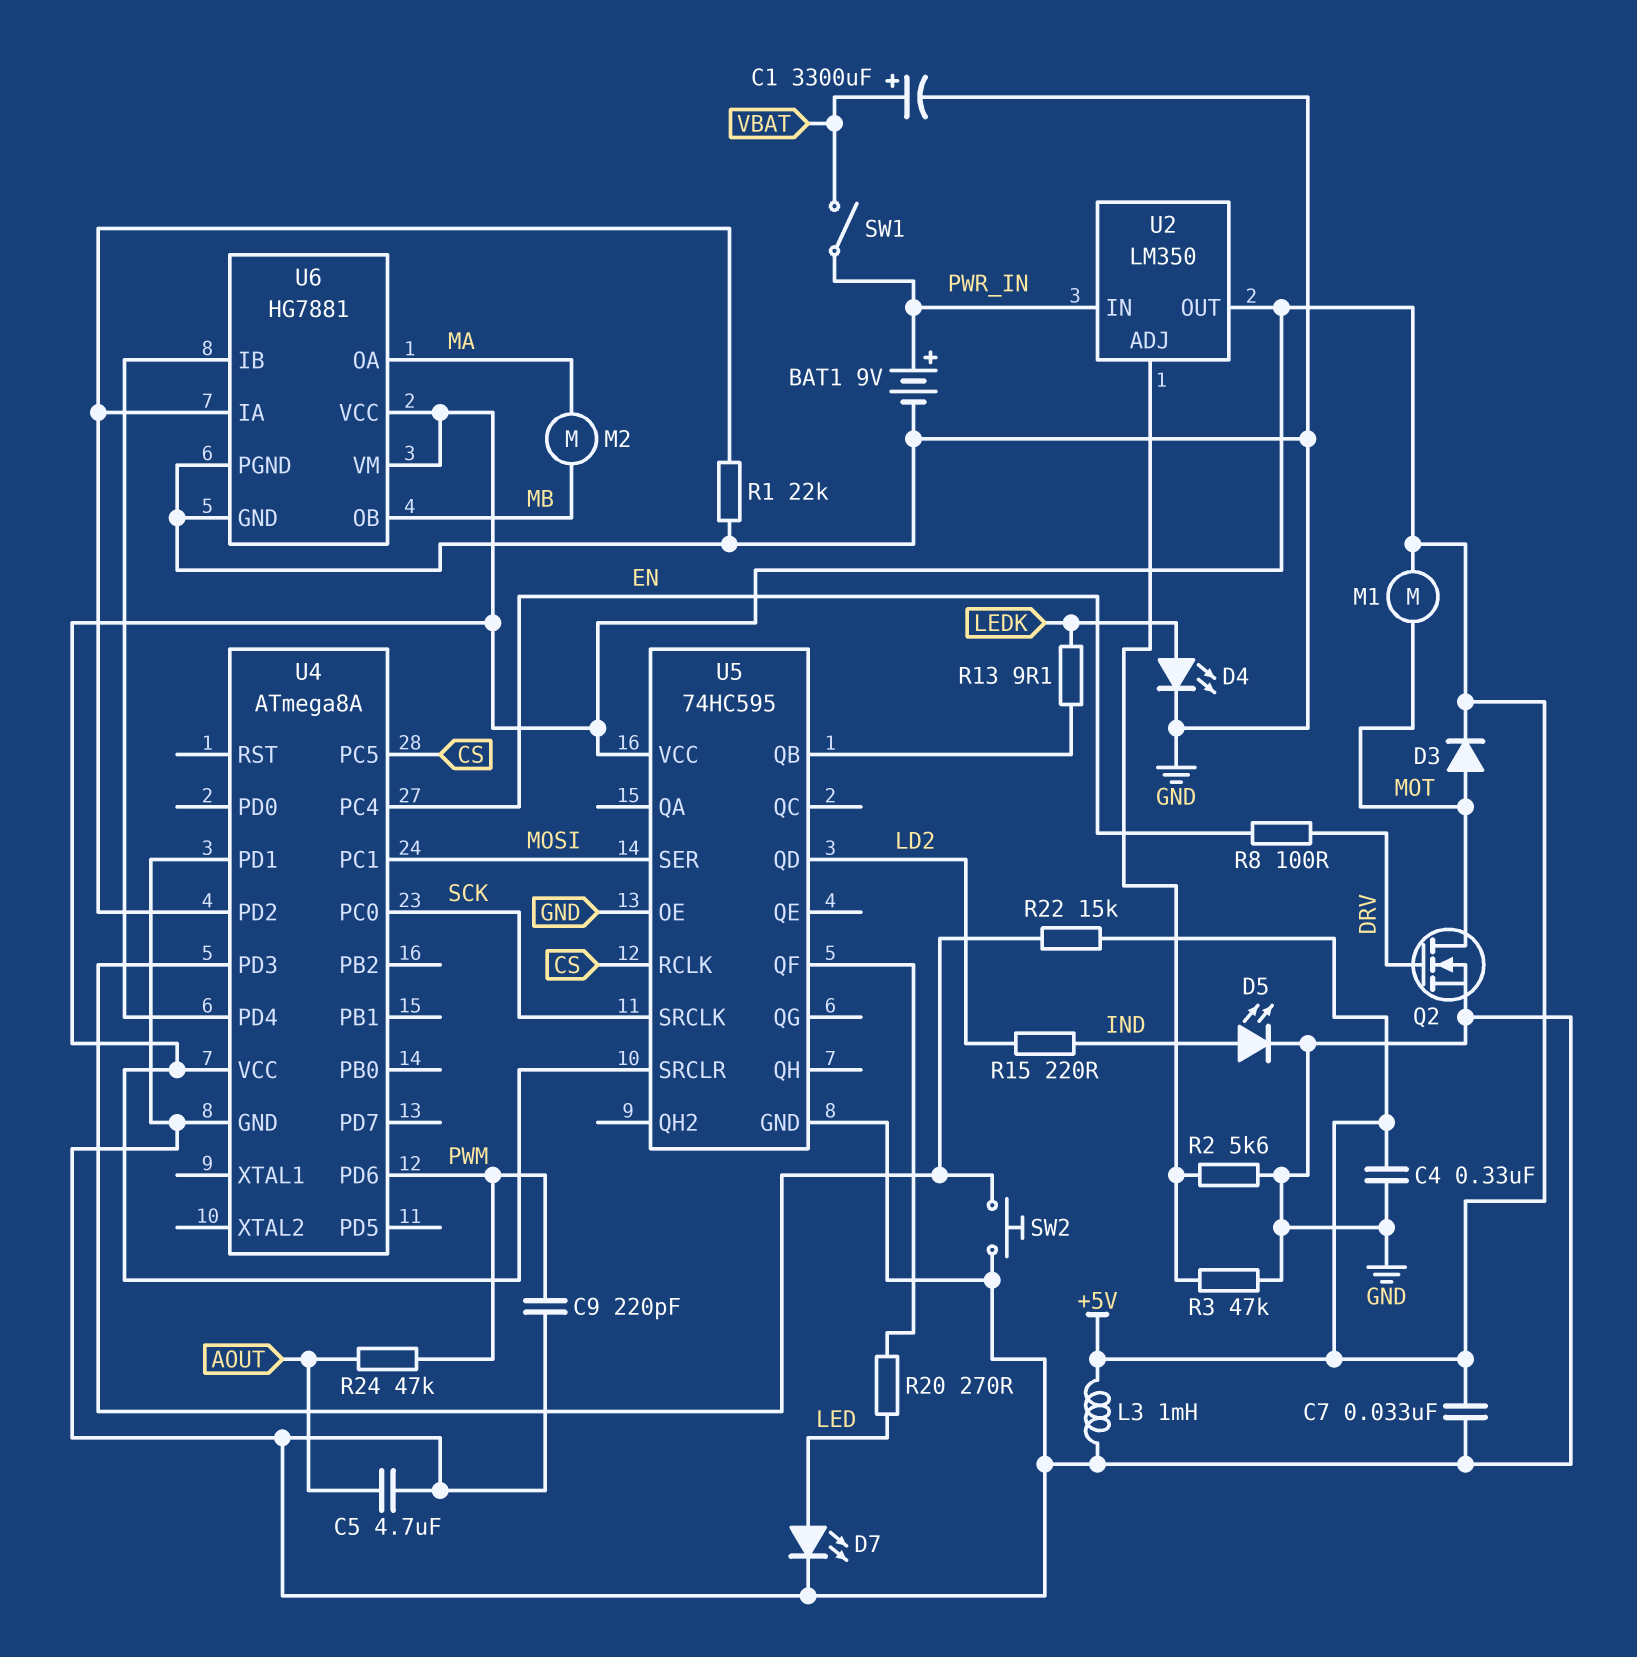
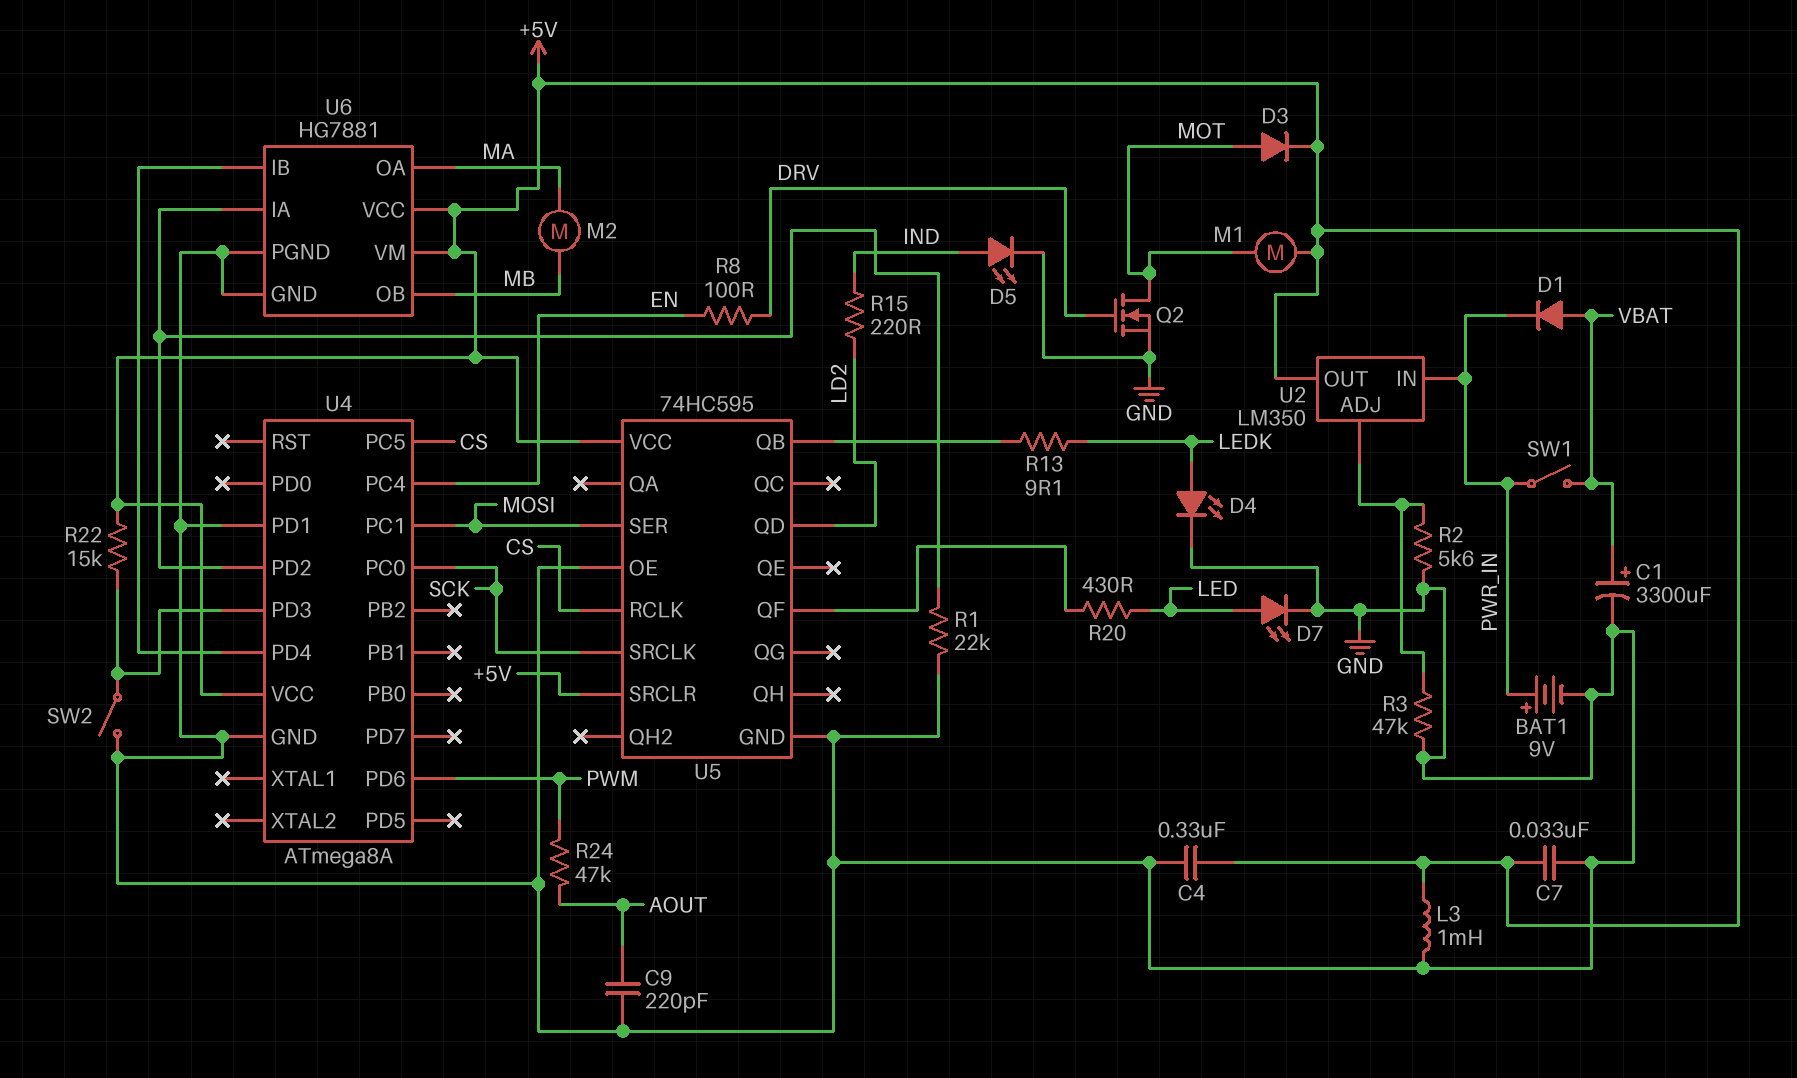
C5: 4.7uF (AOUT, GND) -> none
C9: 220pF (GND, PWM) -> 220pF (AOUT, GND)
D1: none -> diode (A VBAT, K PWR_IN)
R20: 270 (LED, U5/QF) -> 430 (LED, U5/QF)
SW2: button (GND, U4/PD3) -> switch (GND, U4/PD3)

